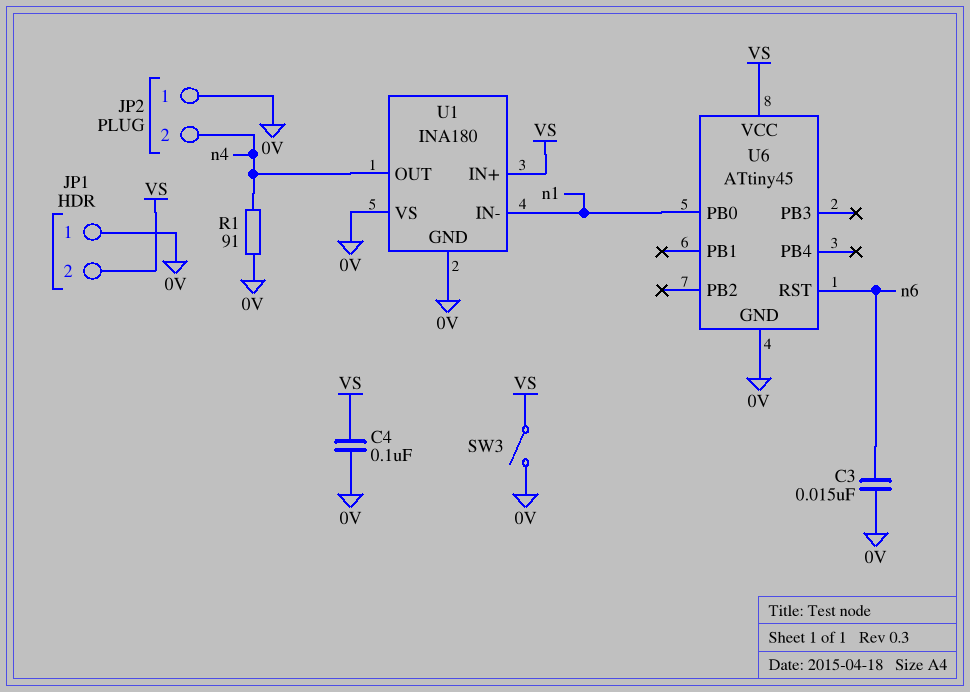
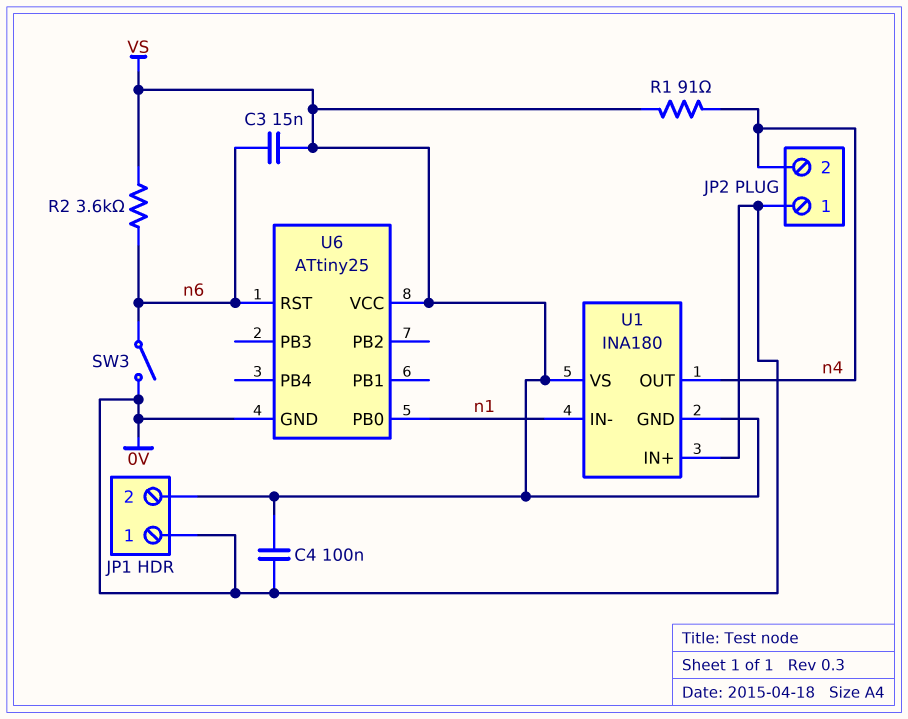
C3: 15nF (0V, n6) -> 15nF (VS, n6)
R1: 91 (0V, n4) -> 91 (VS, n4)
R2: none -> 3.6k (VS, n6)
SW3: switch (0V, VS) -> switch (0V, n6)
U1 pin GND: 0V -> VS
U1 pin IN+: VS -> 0V
U1 pin VS: 0V -> VS
U6: ATtiny45 -> ATtiny25

